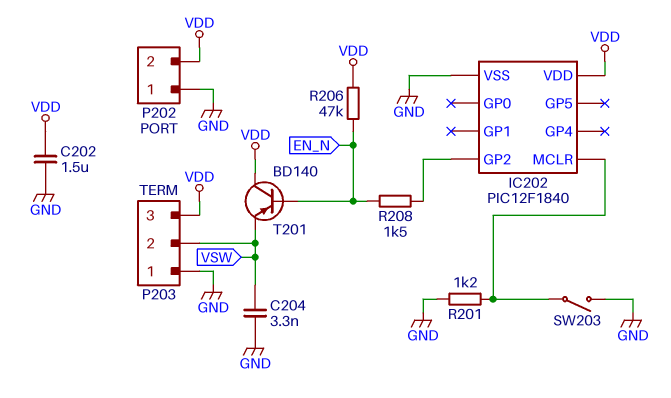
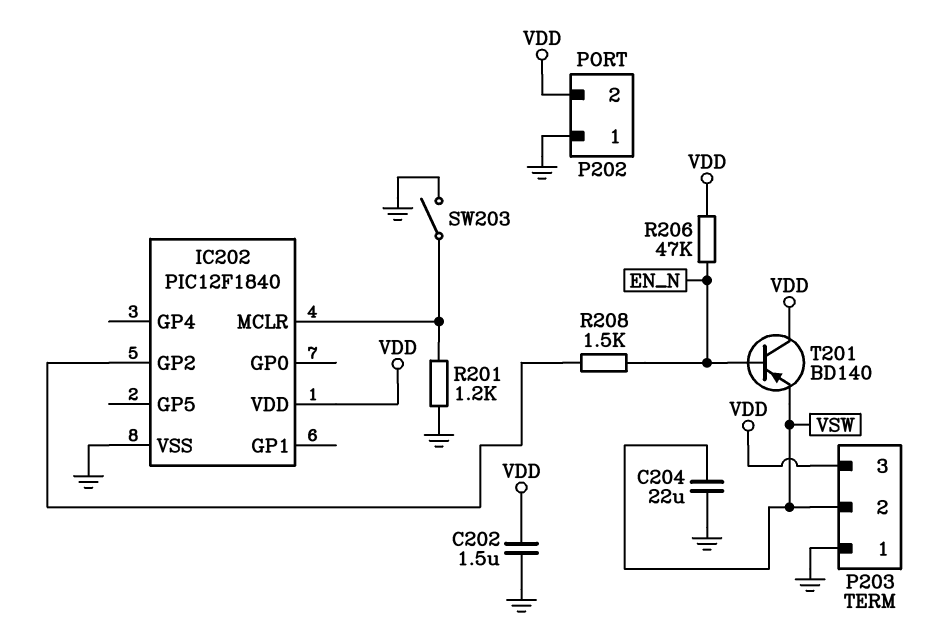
C204: 3.3nF (GND, VSW) -> 22uF (GND, VSW)

